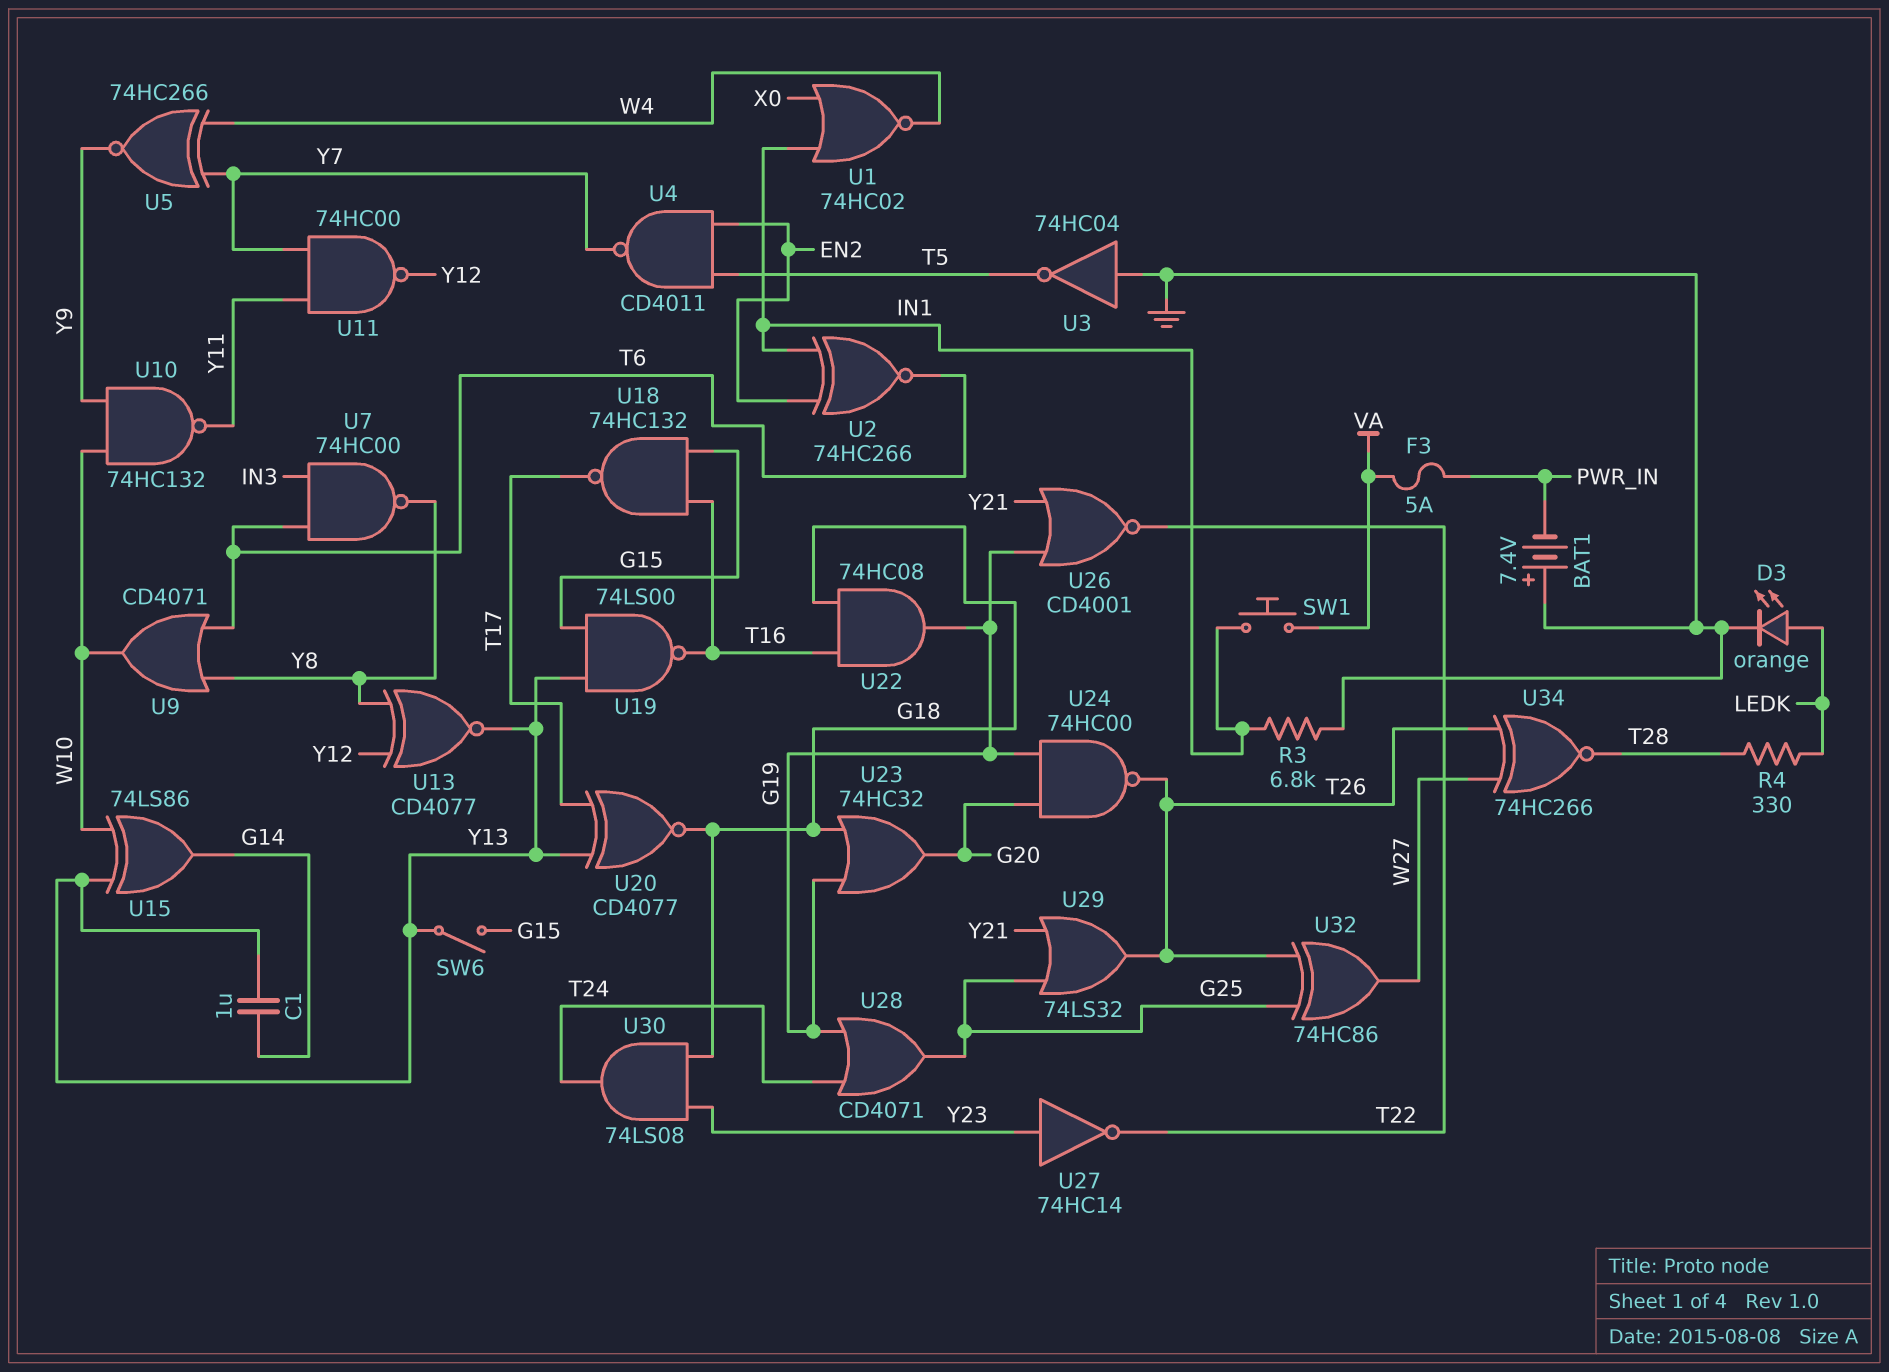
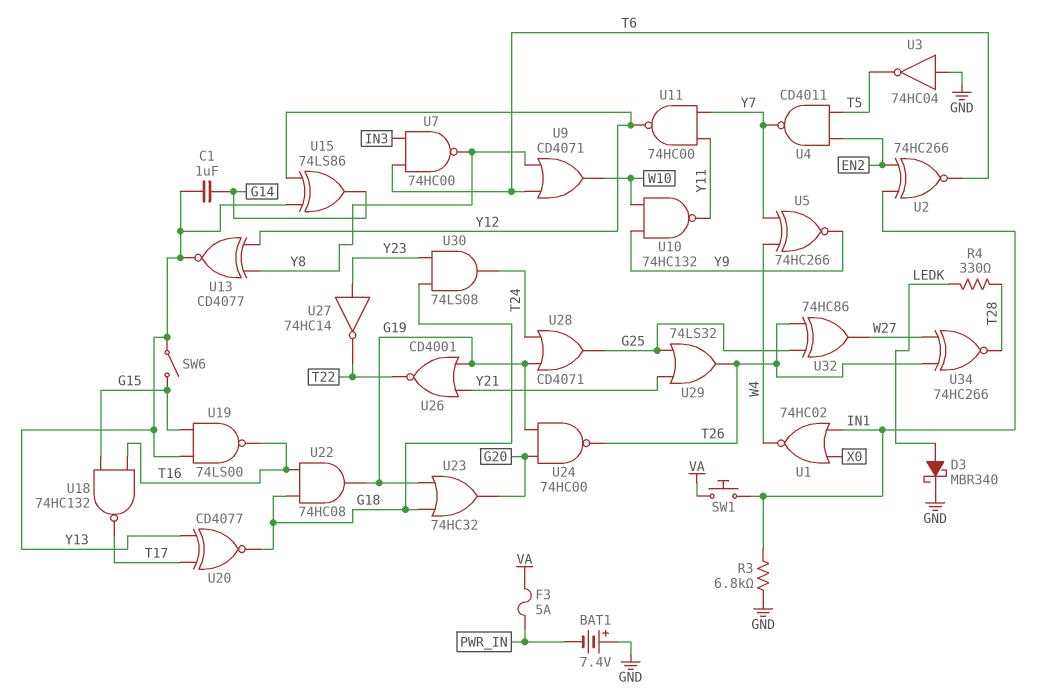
D3: LED orange (A LEDK, K GND) -> schottky MBR340 (A LEDK, K GND)
U15: XOR 74LS86 (in W10, in Y13, out G14) -> XOR 74LS86 (in Y12, in Y13, out G14)

